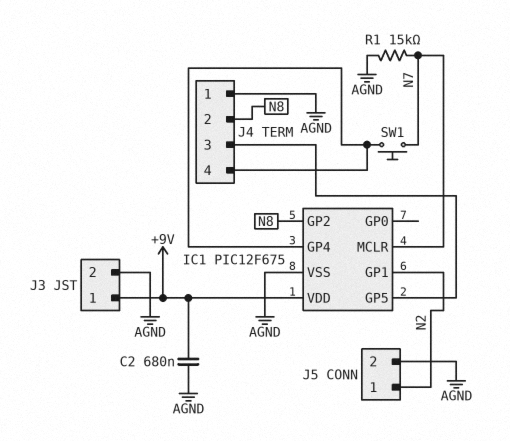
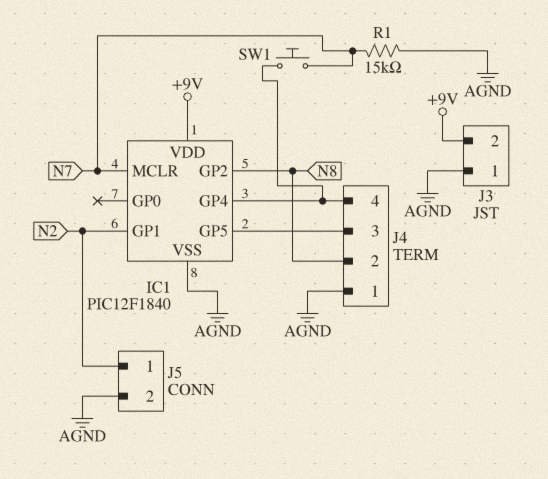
C2: 680nF (+9V, AGND) -> none
IC1: PIC12F675 -> PIC12F1840
J3 pin 1: +9V -> AGND
J3 pin 2: AGND -> +9V

